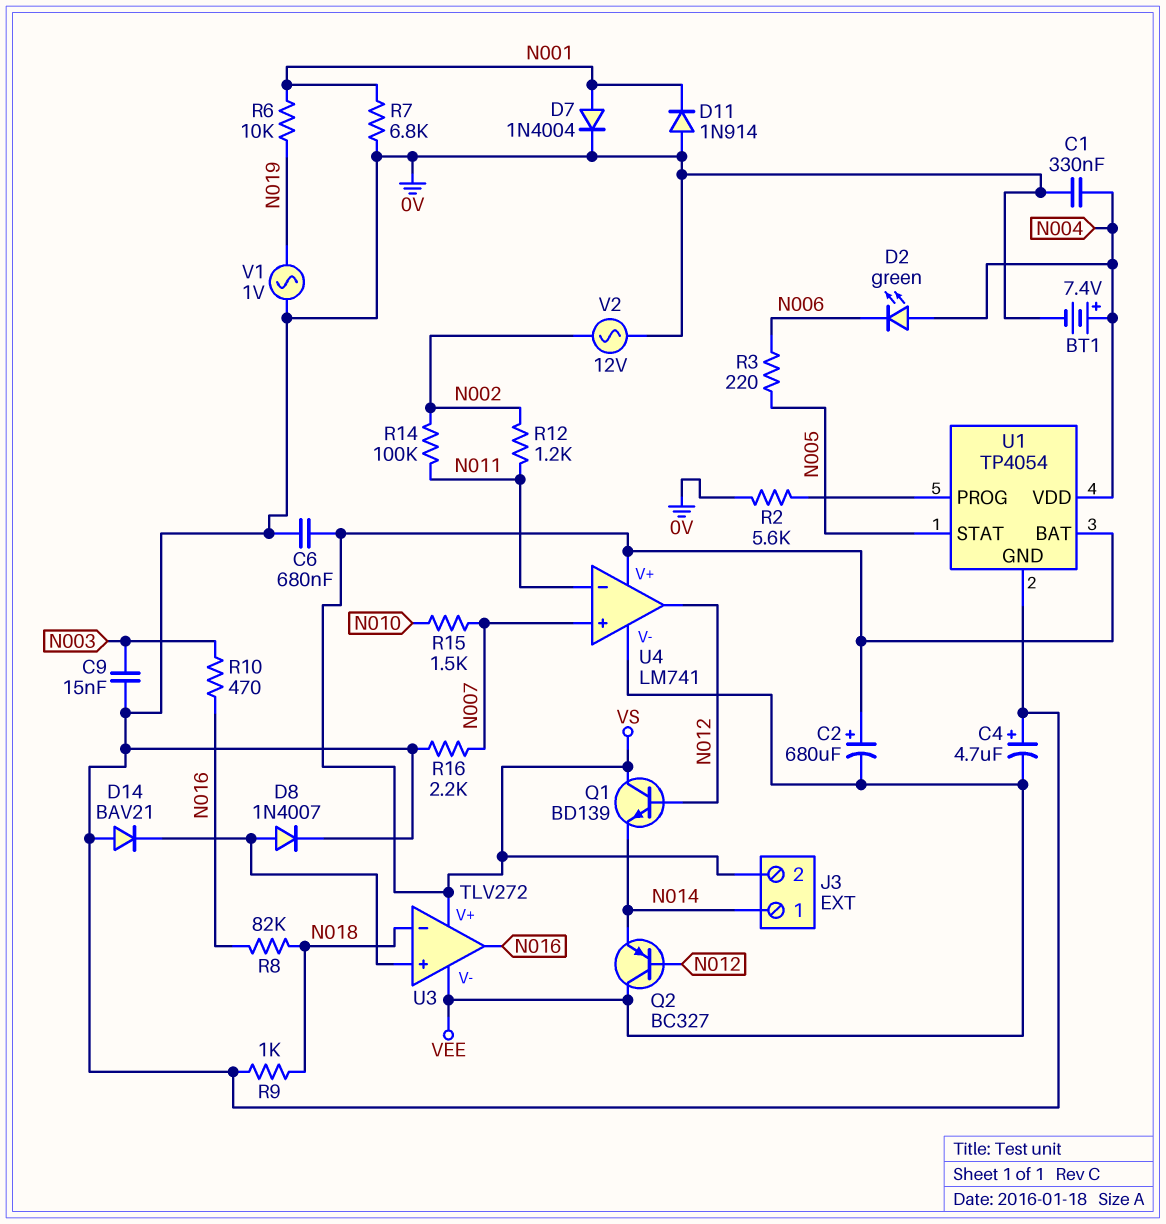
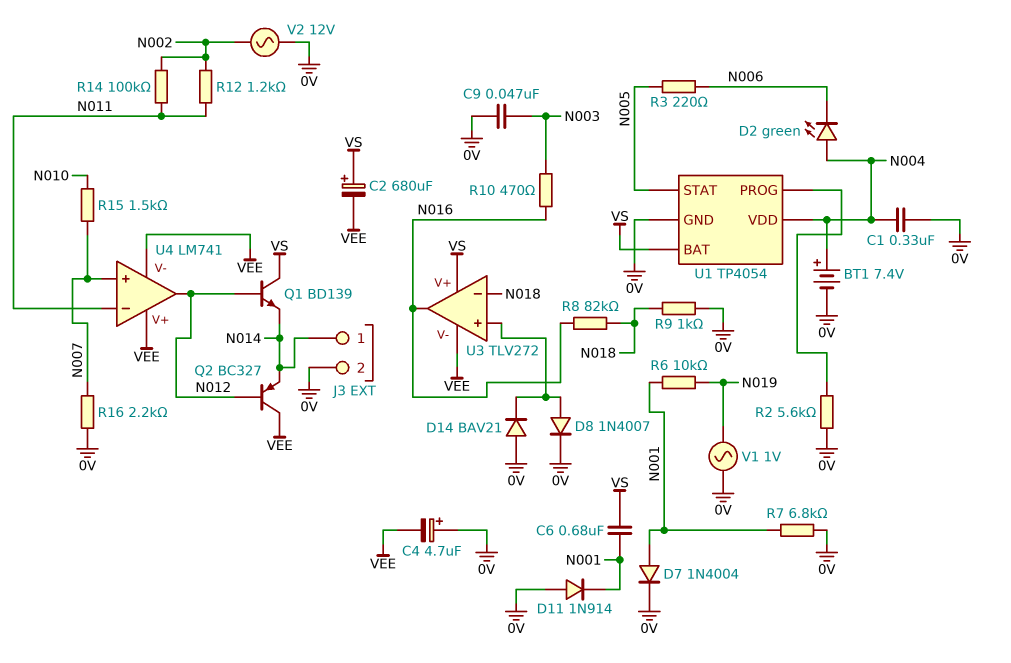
C6: 680nF (0V, VS) -> 680nF (N001, VS)
C9: 15nF (0V, N003) -> 47nF (0V, N003)
J3 pin 2: VS -> 0V
U4 pin V+: VS -> VEE

